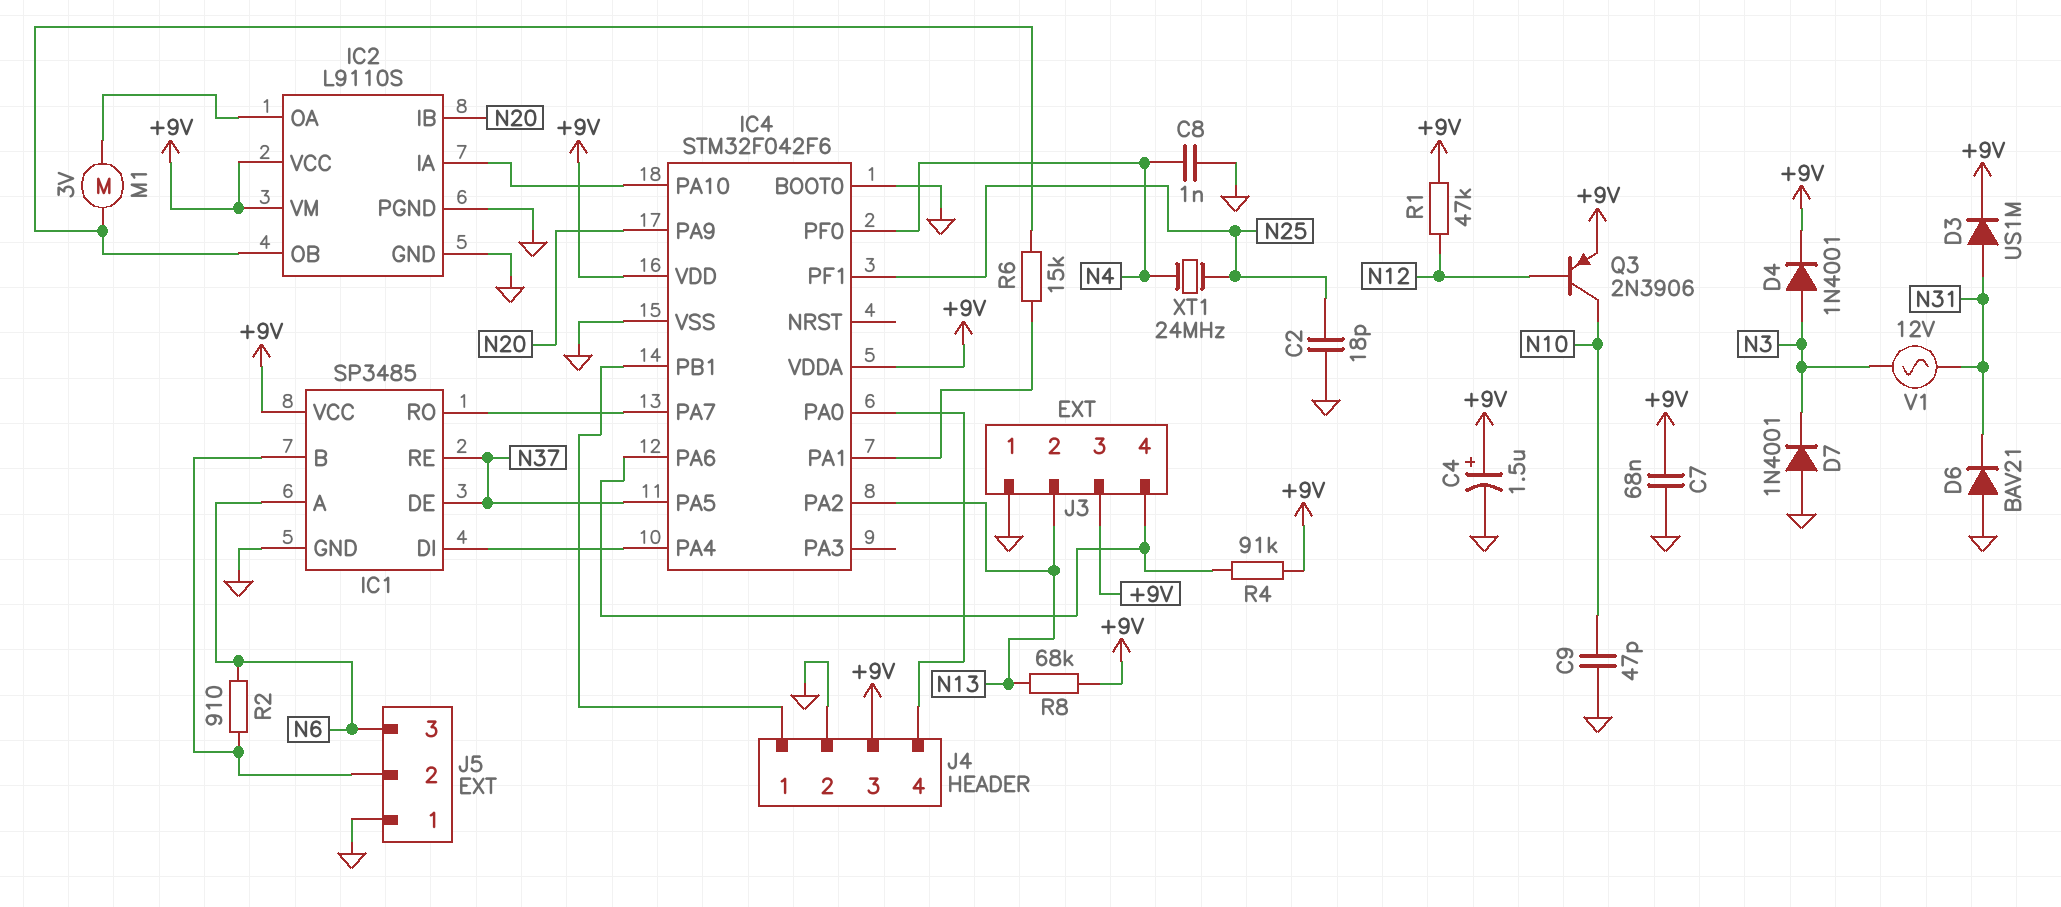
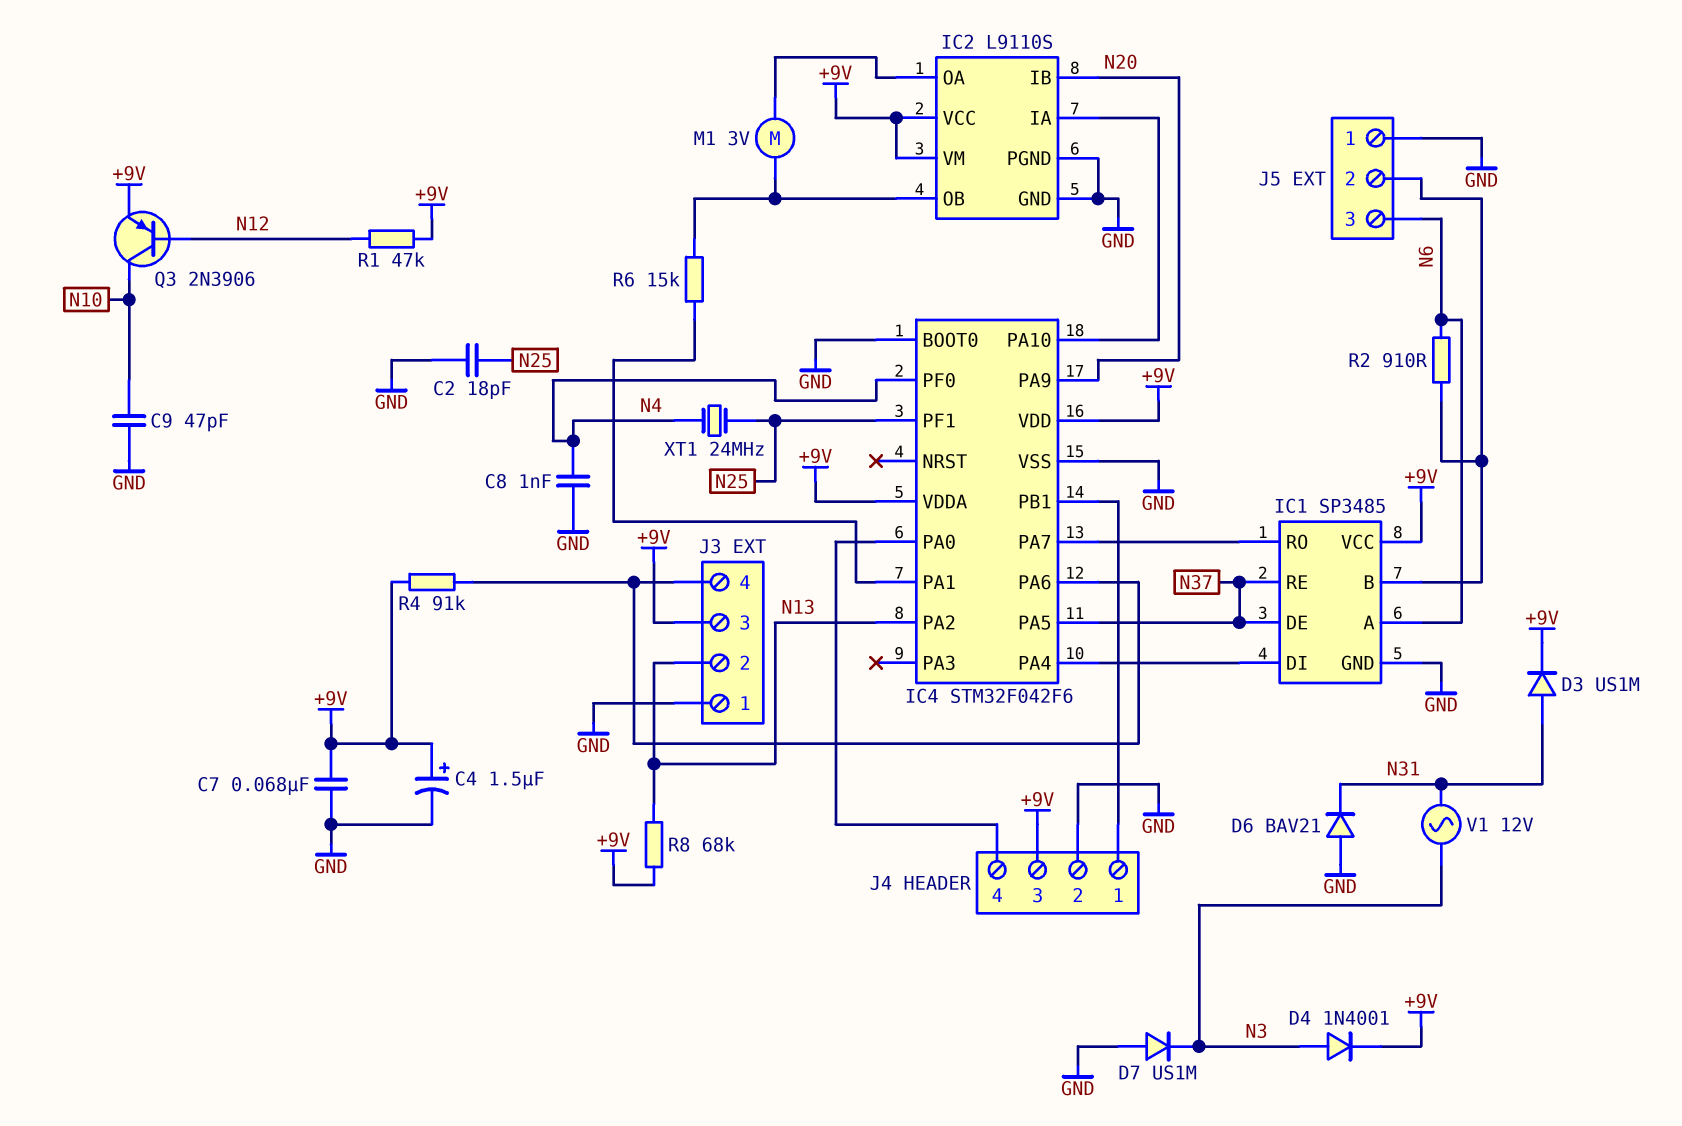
D7: diode 1N4001 (A GND, K N3) -> diode US1M (A GND, K N3)

